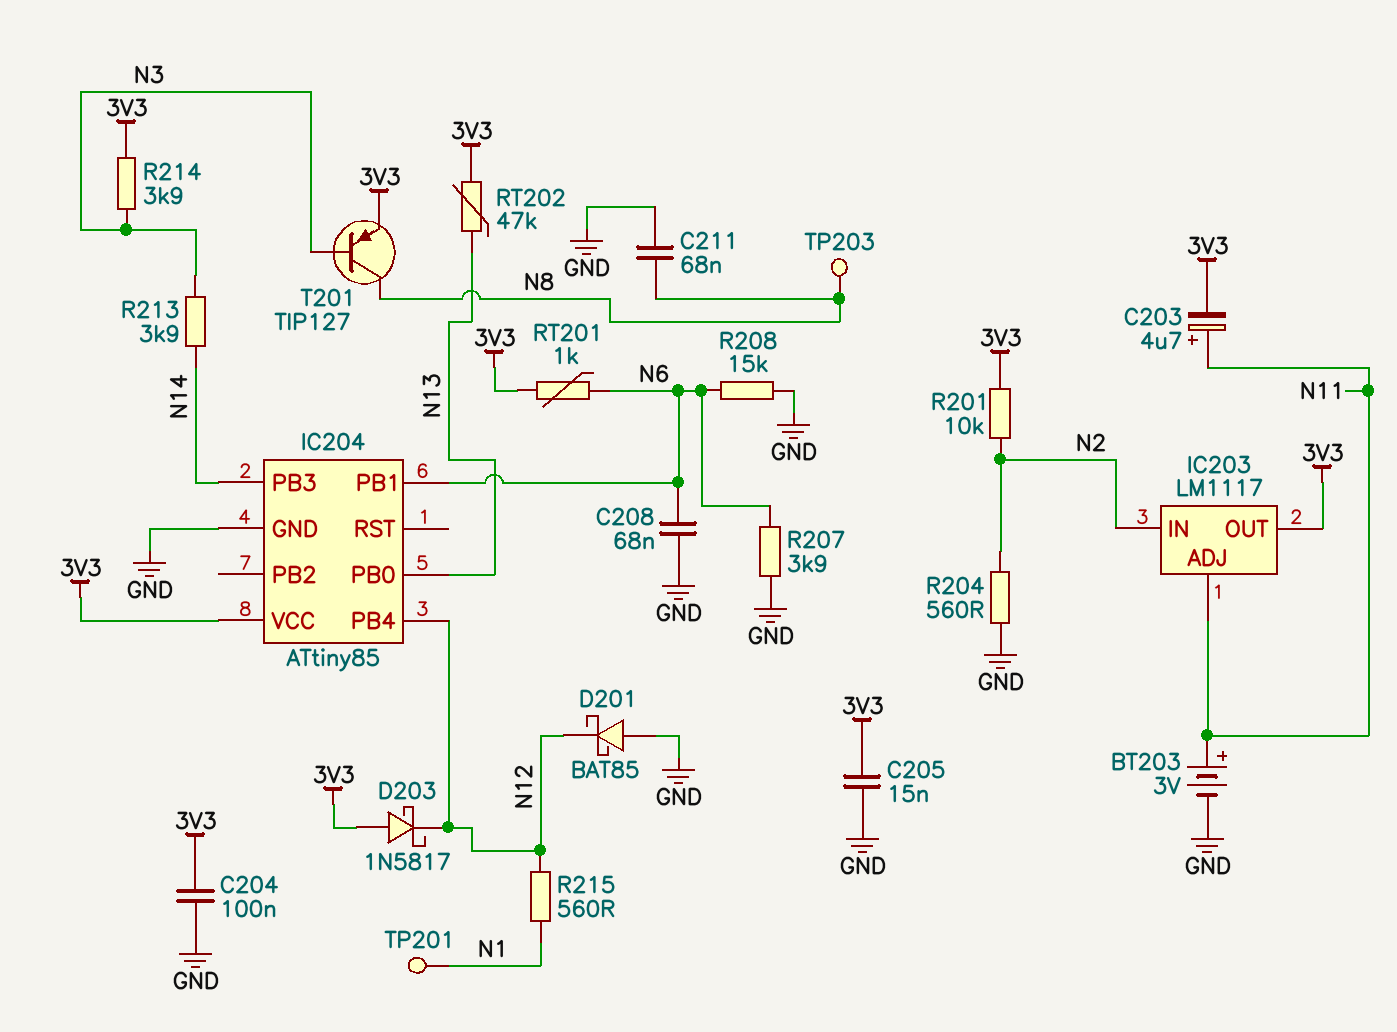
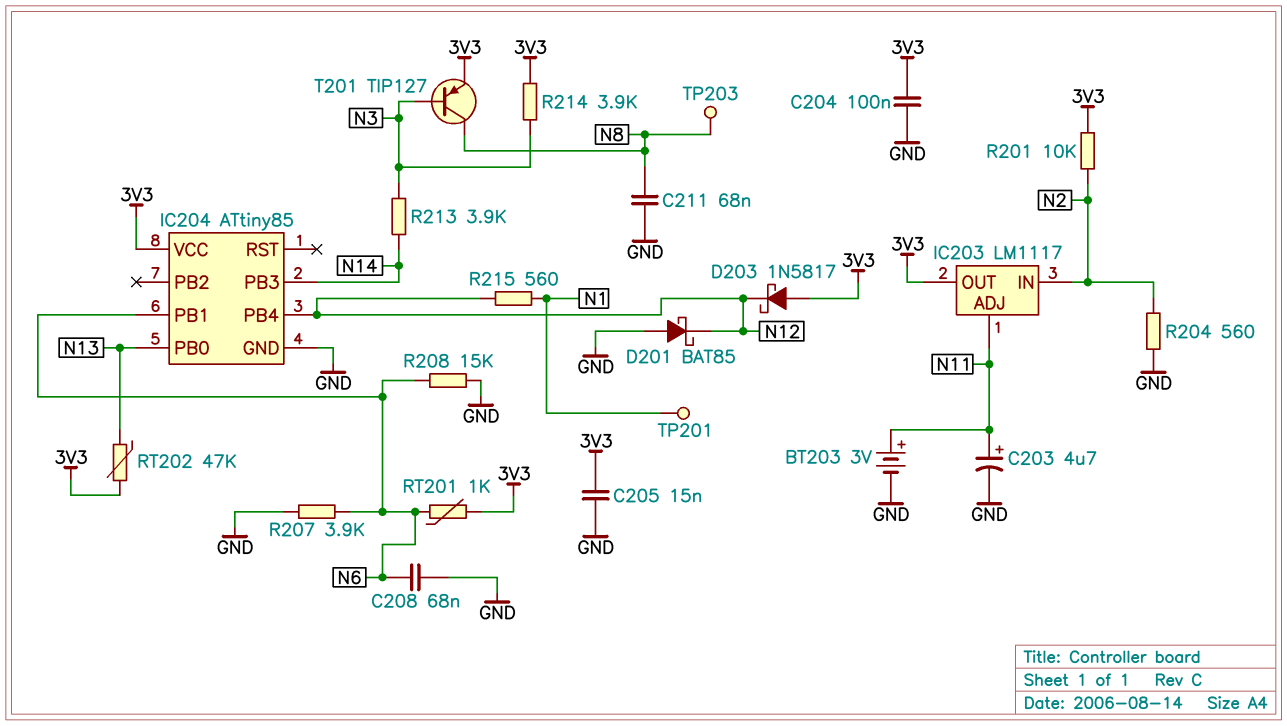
C203: 4.7uF (plus N11, minus 3V3) -> 4.7uF (plus N11, minus GND)

